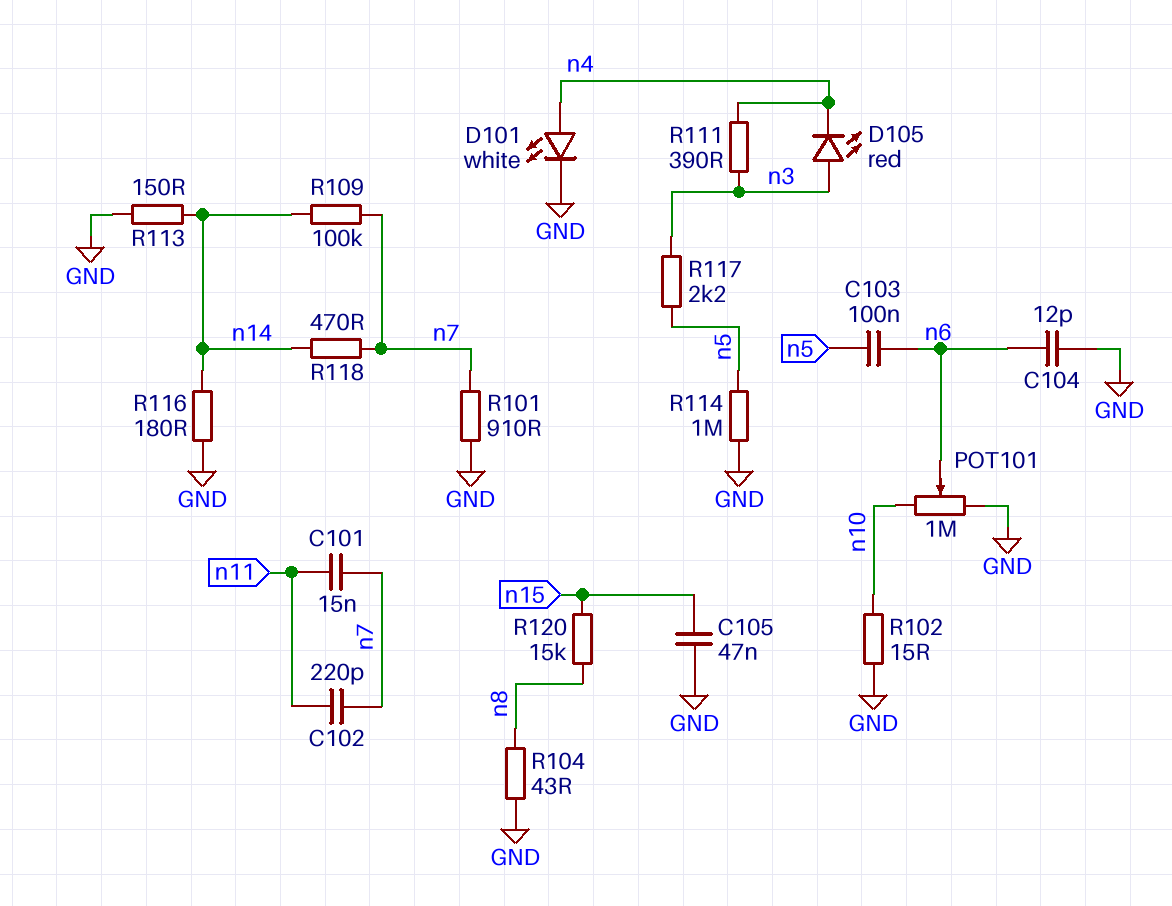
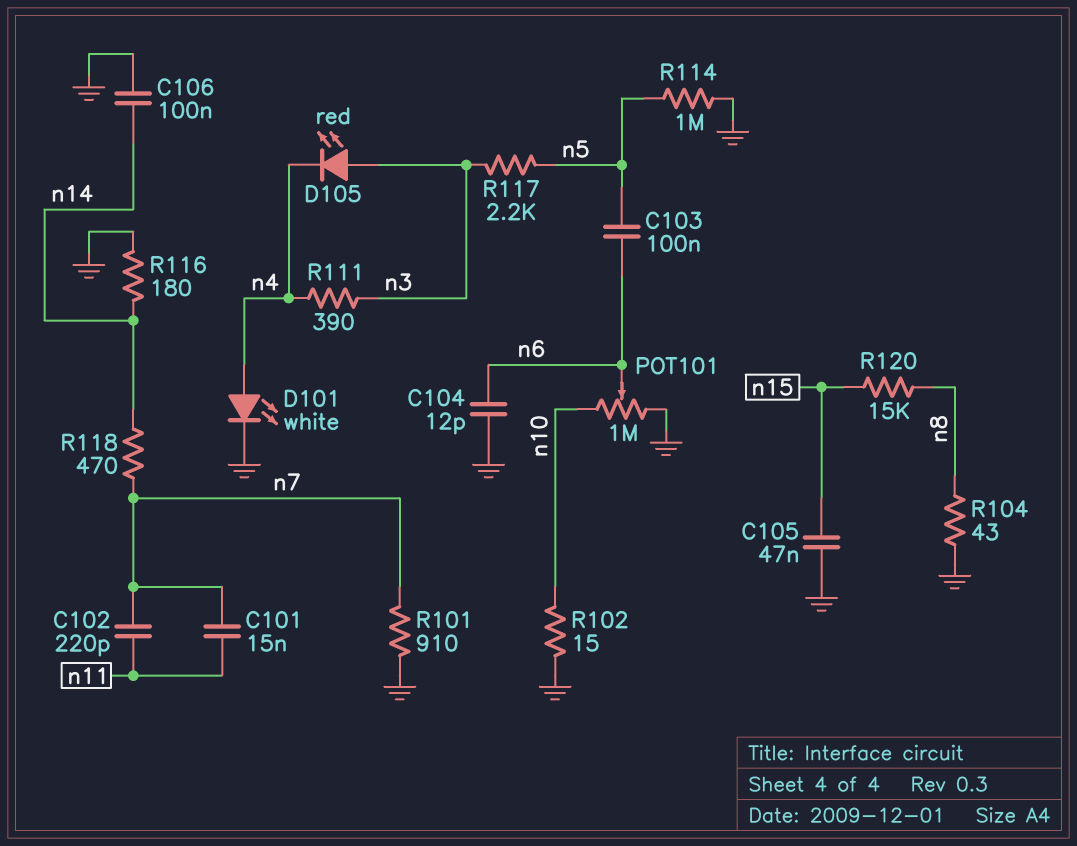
C106: none -> 100nF (GND, n14)
R109: 100k (n7, n14) -> none
R113: 150 (GND, n14) -> none

